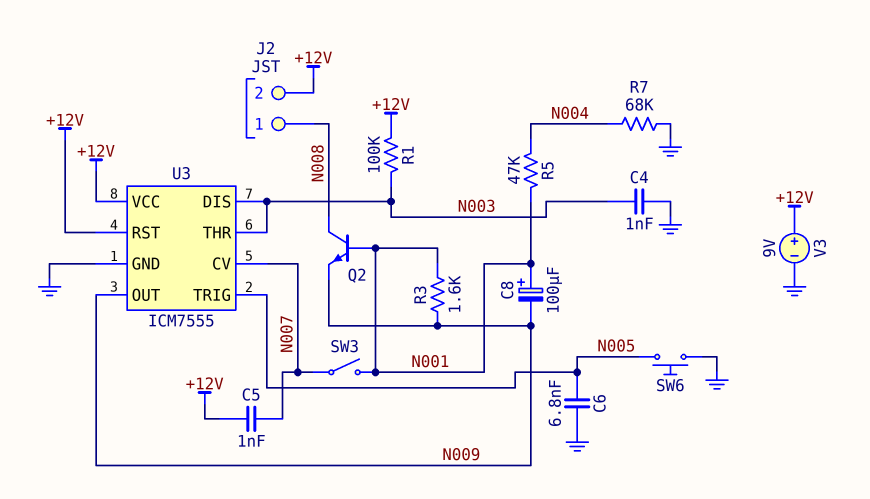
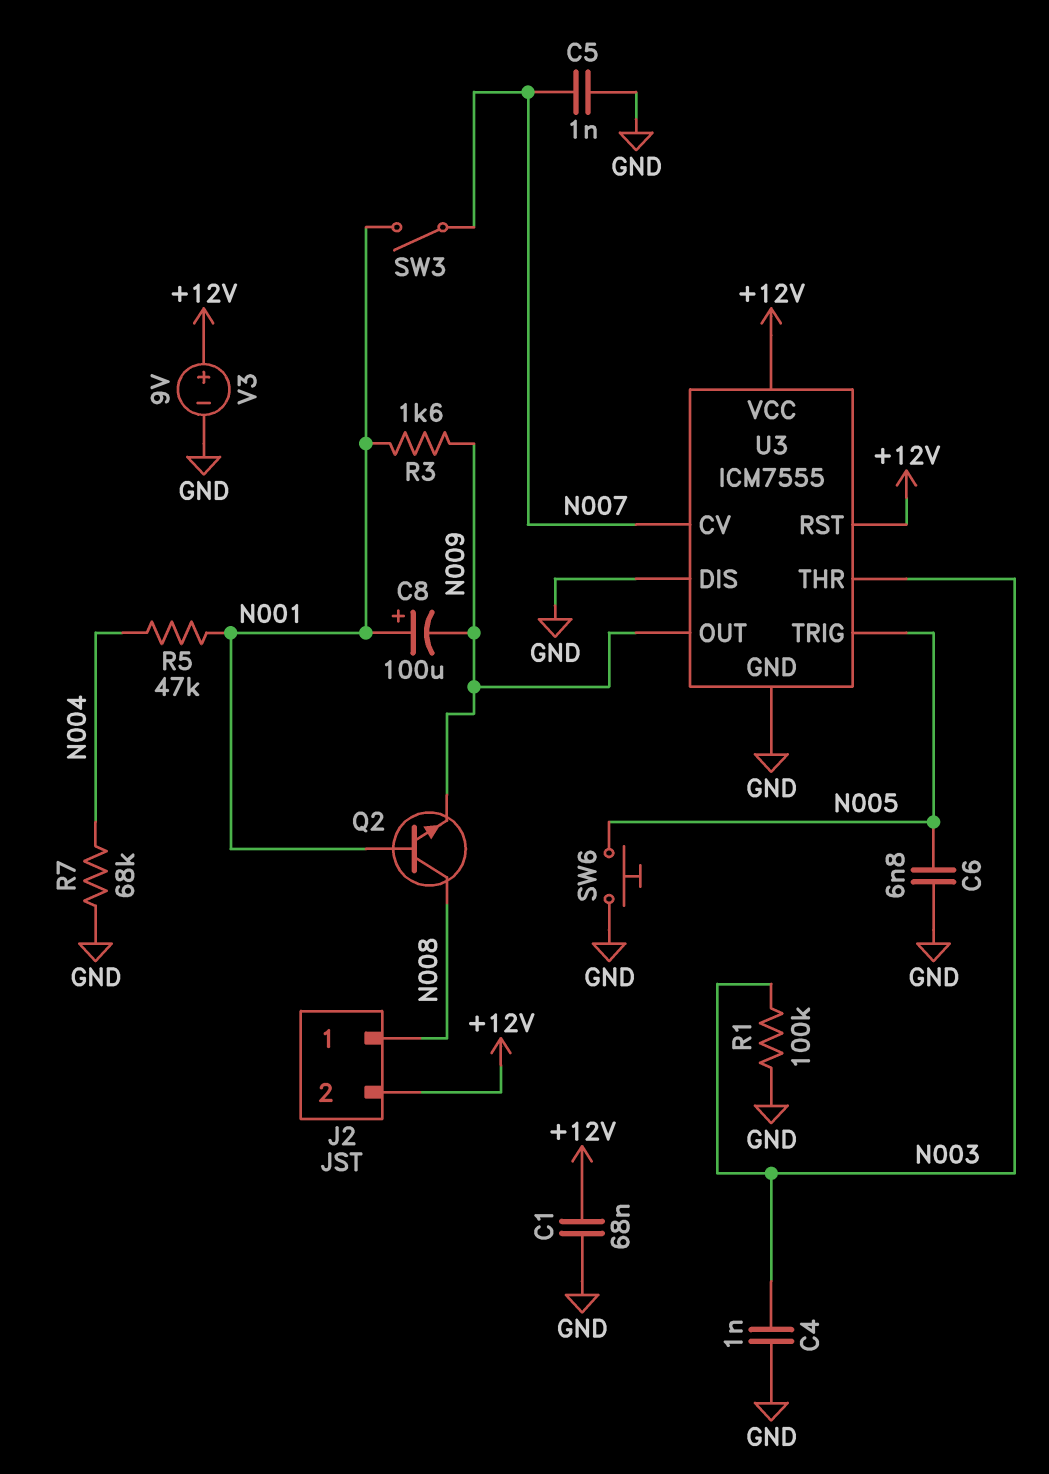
C1: none -> 68nF (+12V, GND)
C5: 1nF (+12V, N007) -> 1nF (GND, N007)
R1: 100k (+12V, N003) -> 100k (GND, N003)
U3 pin DIS: N003 -> GND

